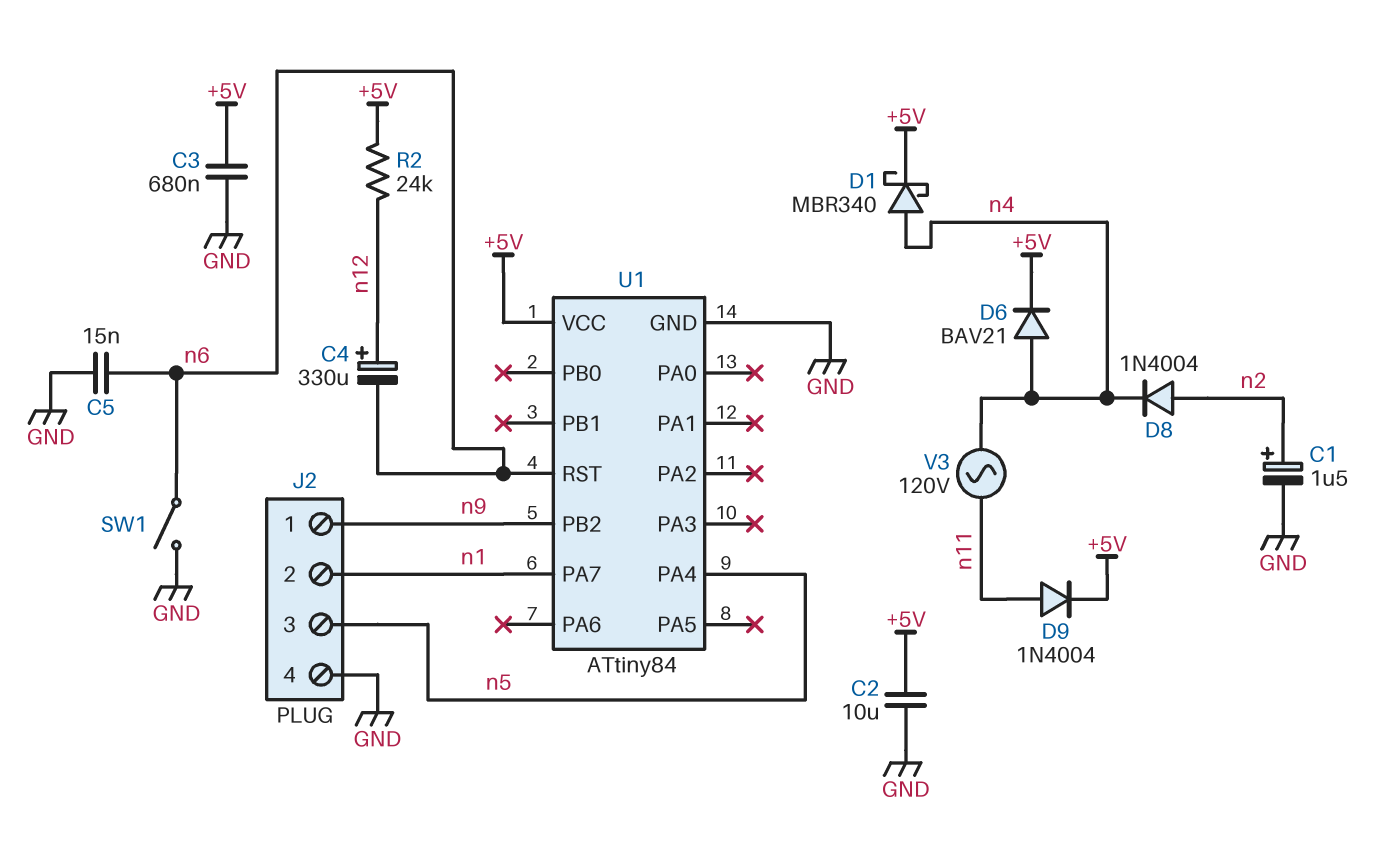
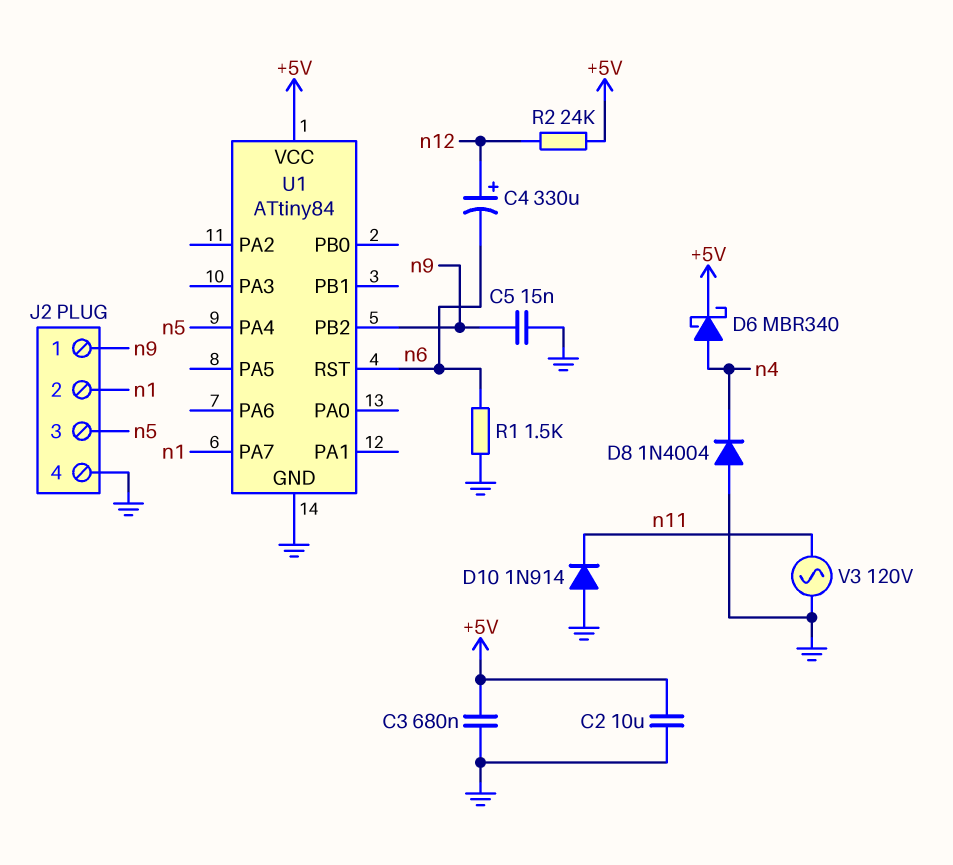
C1: 1.5uF (plus n2, minus GND) -> none
C5: 15nF (GND, n6) -> 15nF (GND, n9)
D1: schottky MBR340 (A n4, K +5V) -> none
D6: diode BAV21 (A n4, K +5V) -> schottky MBR340 (A n4, K +5V)
D8: diode 1N4004 (A n2, K n4) -> diode 1N4004 (A GND, K n4)
D9: diode 1N4004 (A n11, K +5V) -> none
D10: none -> diode 1N914 (A GND, K n11)
R1: none -> 1.5k (GND, n6)
SW1: switch (GND, n6) -> none
V3: AC 120V (n4, n11) -> AC 120V (GND, n11)

